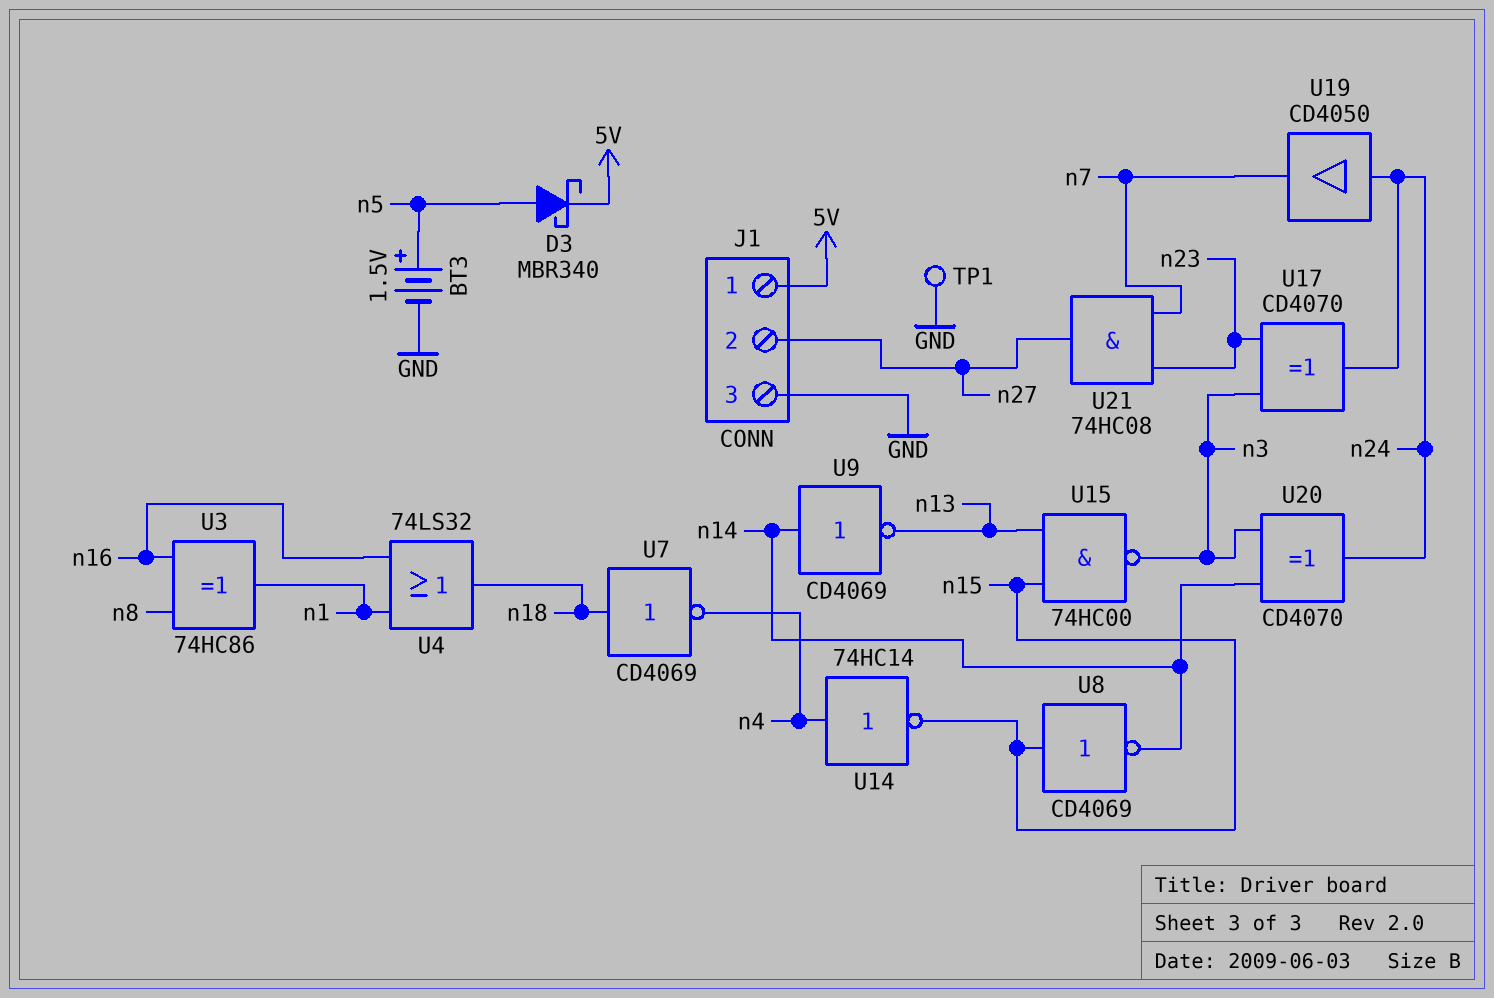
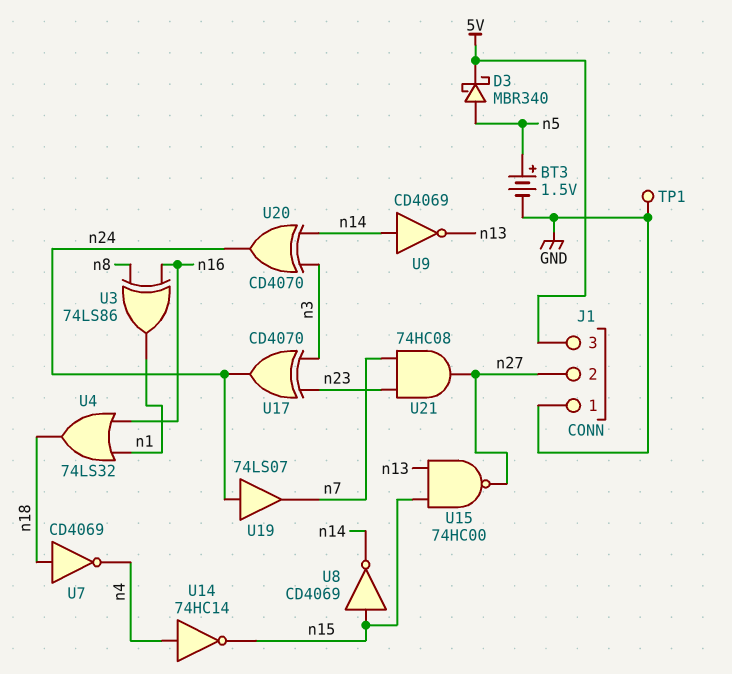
J1 pin 1: 5V -> GND
J1 pin 3: GND -> 5V
U3: XOR 74HC86 (in n8, in n16, out n1) -> XOR 74LS86 (in n8, in n16, out n1)
U15: NAND 74HC00 (in n13, in n15, out n3) -> NAND 74HC00 (in n13, in n15, out n27)
U19: buffer CD4050 (in n24, out n7) -> buffer 74LS07 (in n24, out n7)

